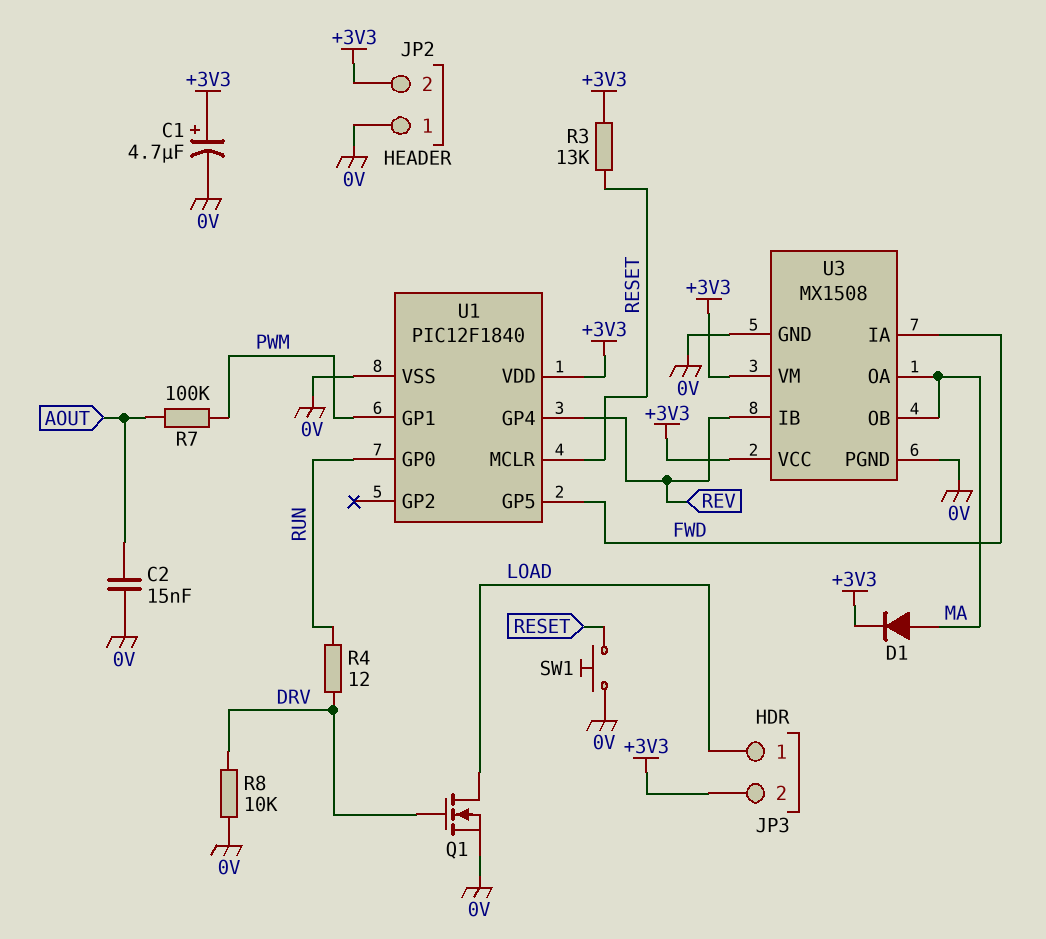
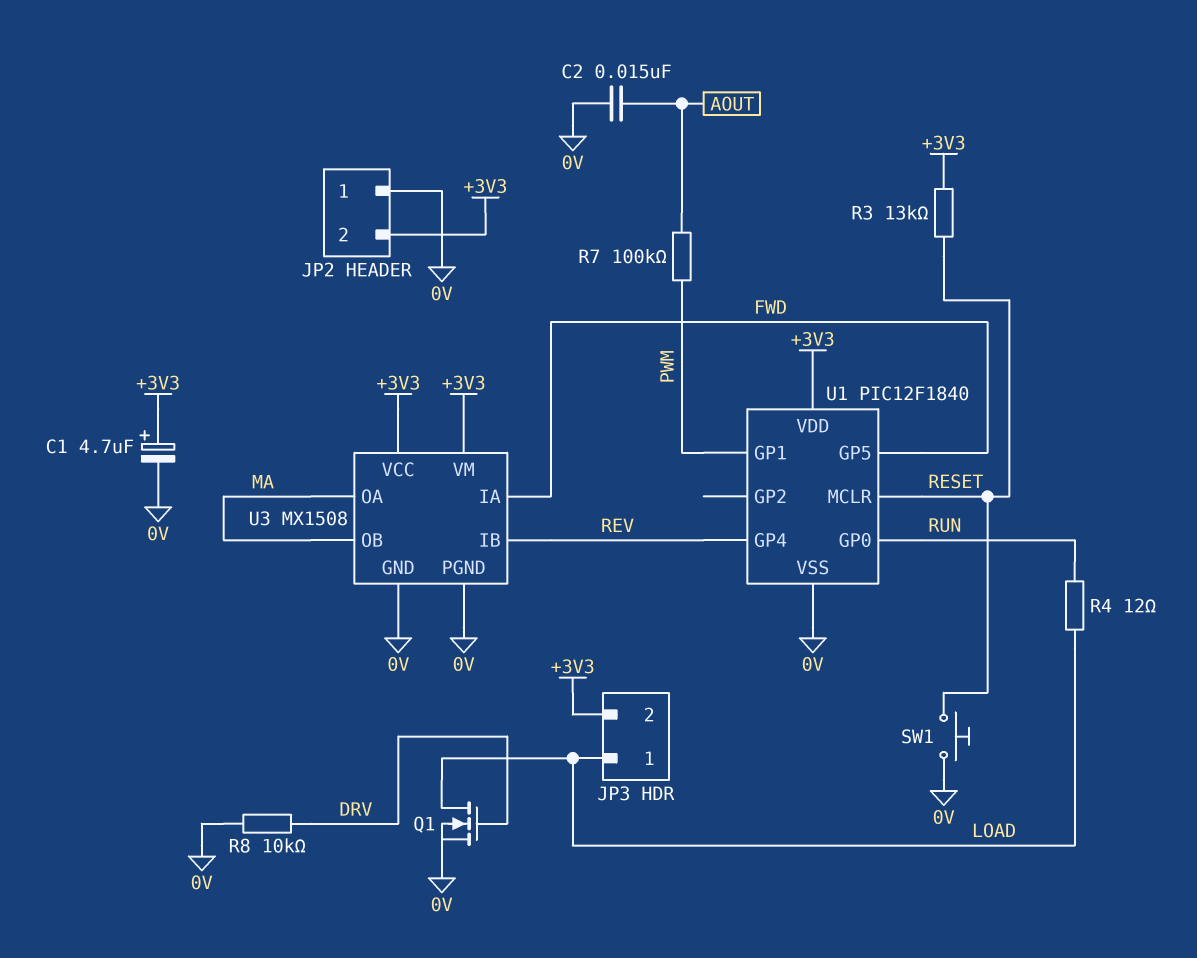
D1: diode (A MA, K +3V3) -> none
R4: 12 (DRV, RUN) -> 12 (LOAD, RUN)

